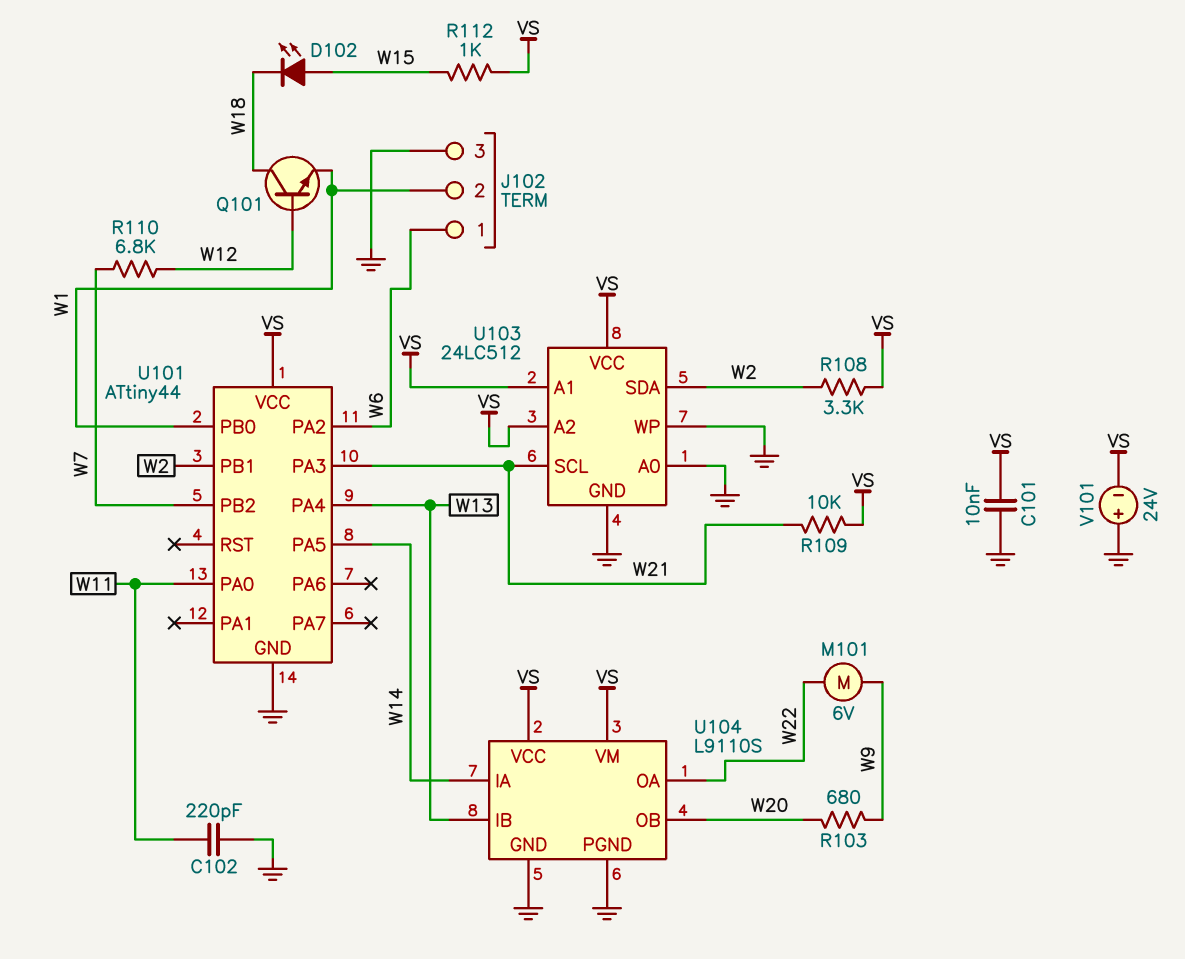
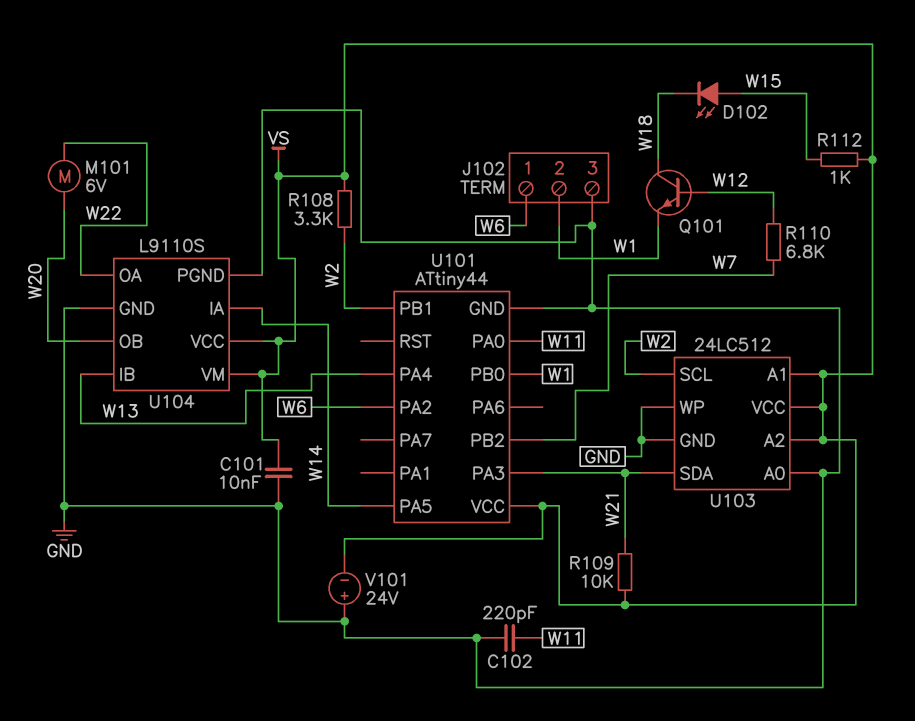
M101: motor 6V (W9, W22) -> motor 6V (W20, W22)
R103: 680 (W9, W20) -> none
U103 pin SCL: W21 -> W2
U103 pin SDA: W2 -> W21

